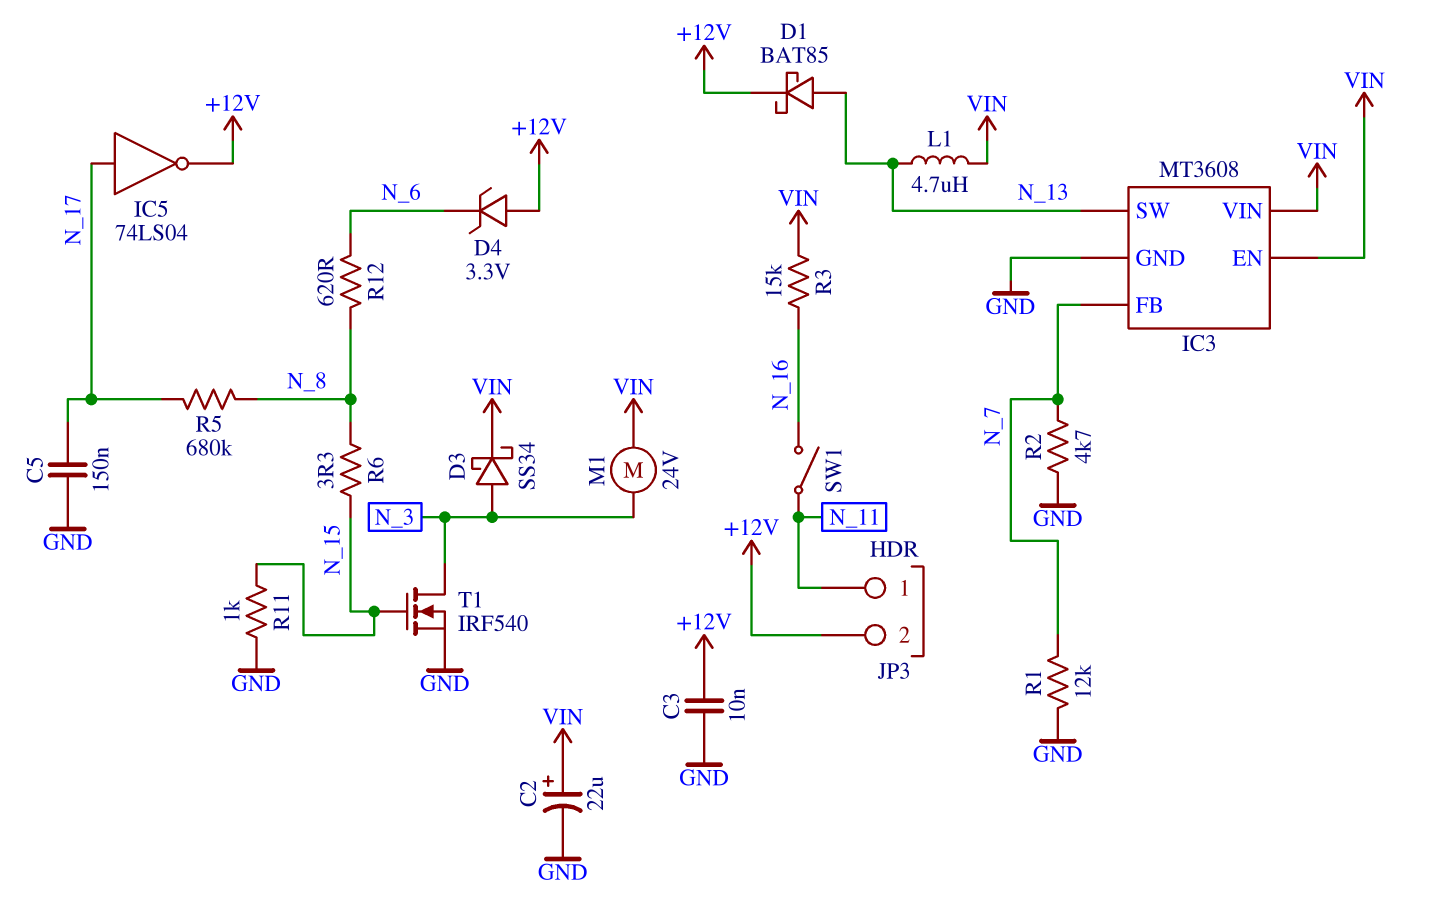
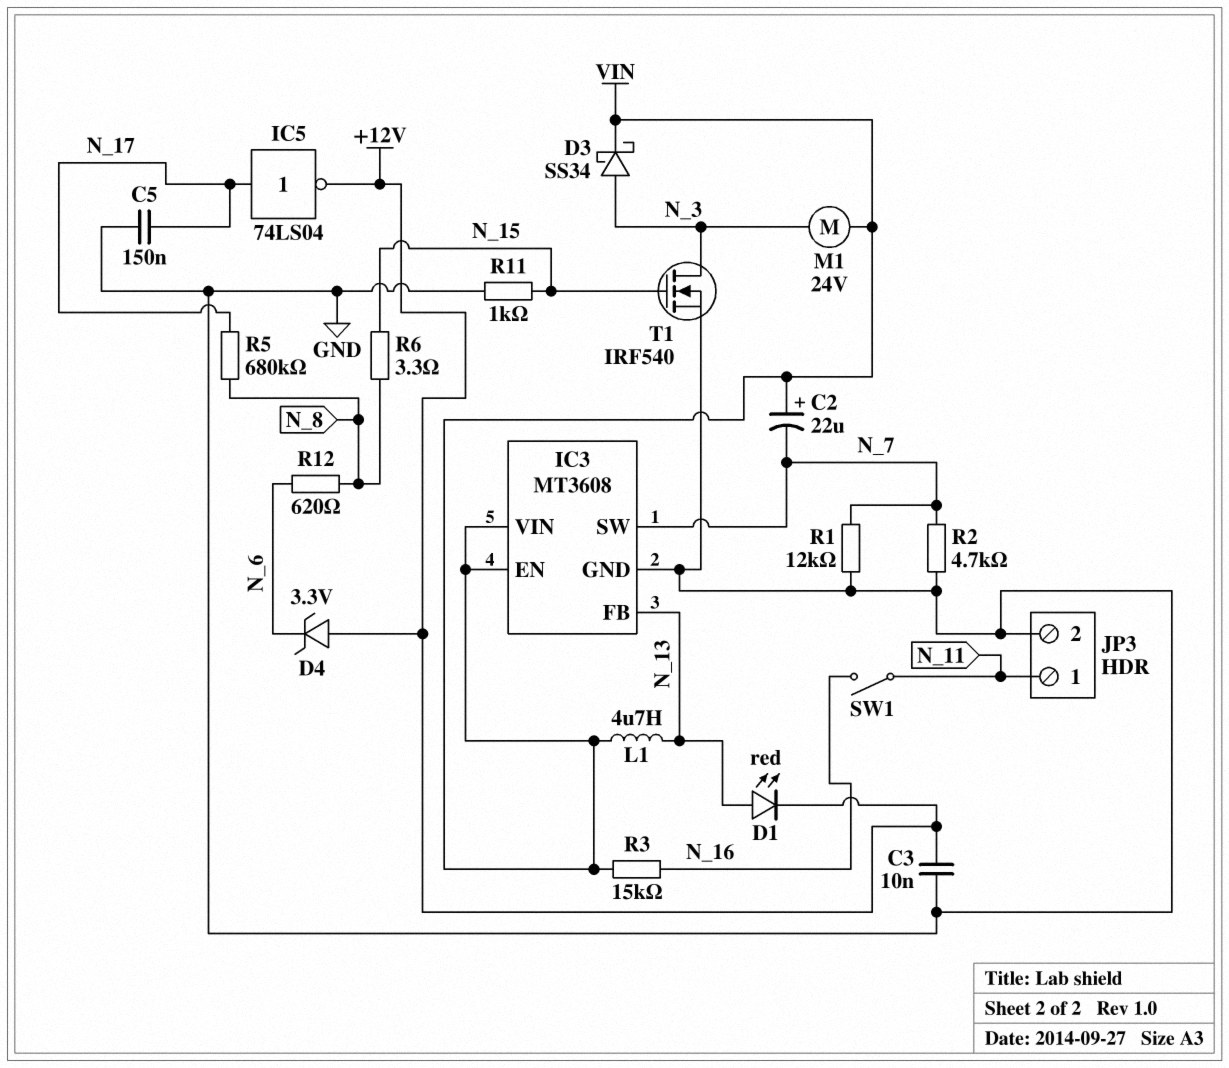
C2: 22uF (plus VIN, minus GND) -> 22uF (plus VIN, minus N_7)
D1: schottky BAT85 (A N_13, K +12V) -> LED red (A N_13, K +12V)
IC3 pin FB: N_7 -> N_13
IC3 pin SW: N_13 -> N_7
JP3 pin 2: +12V -> GND

